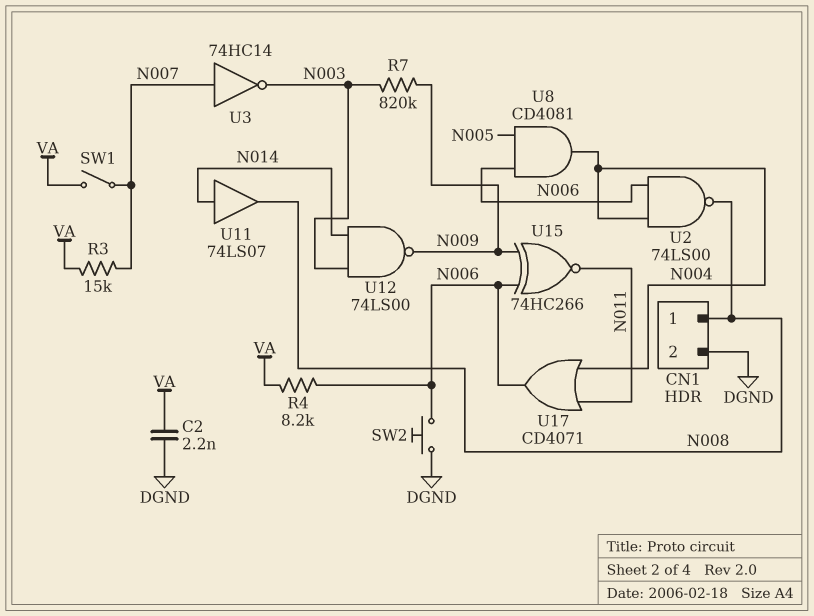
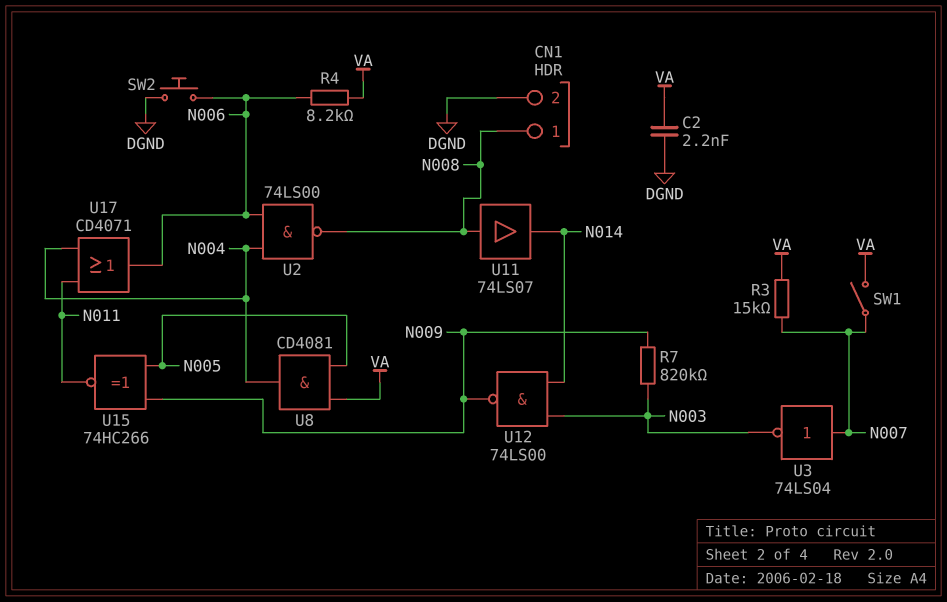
U3: NOT 74HC14 (in N007, out N003) -> NOT 74LS04 (in N007, out N003)
U8: AND CD4081 (in N005, in N006, out N004) -> AND CD4081 (in N005, in VA, out N004)
U11: buffer 74LS07 (in N014, out N008) -> buffer 74LS07 (in N008, out N014)
U15: XNOR 74HC266 (in N006, in N009, out N011) -> XNOR 74HC266 (in N005, in N009, out N011)

